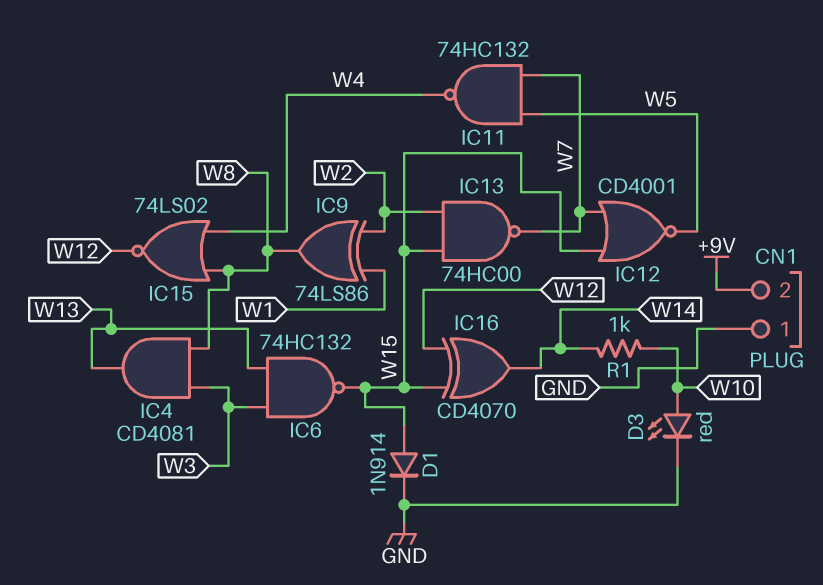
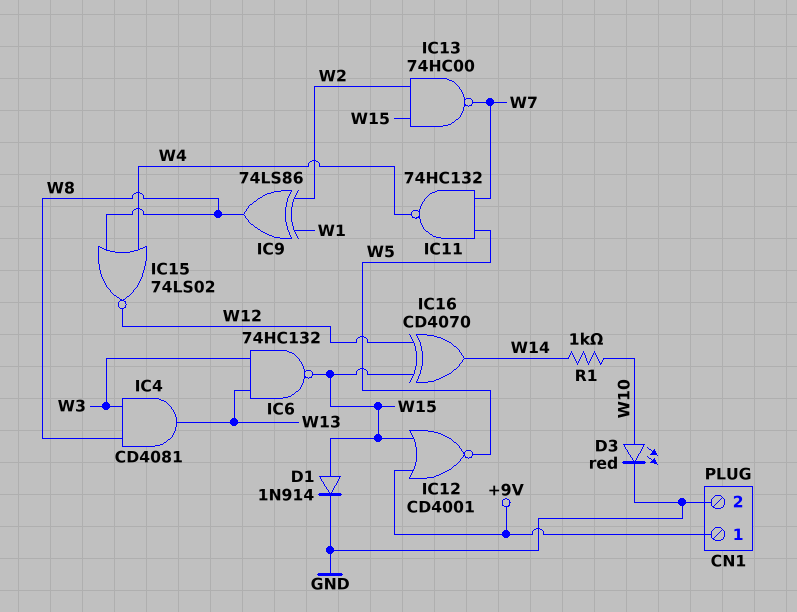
CN1 pin 1: GND -> +9V
CN1 pin 2: +9V -> GND
IC12: NOR CD4001 (in W7, in W15, out W5) -> NOR CD4001 (in +9V, in W15, out W5)

